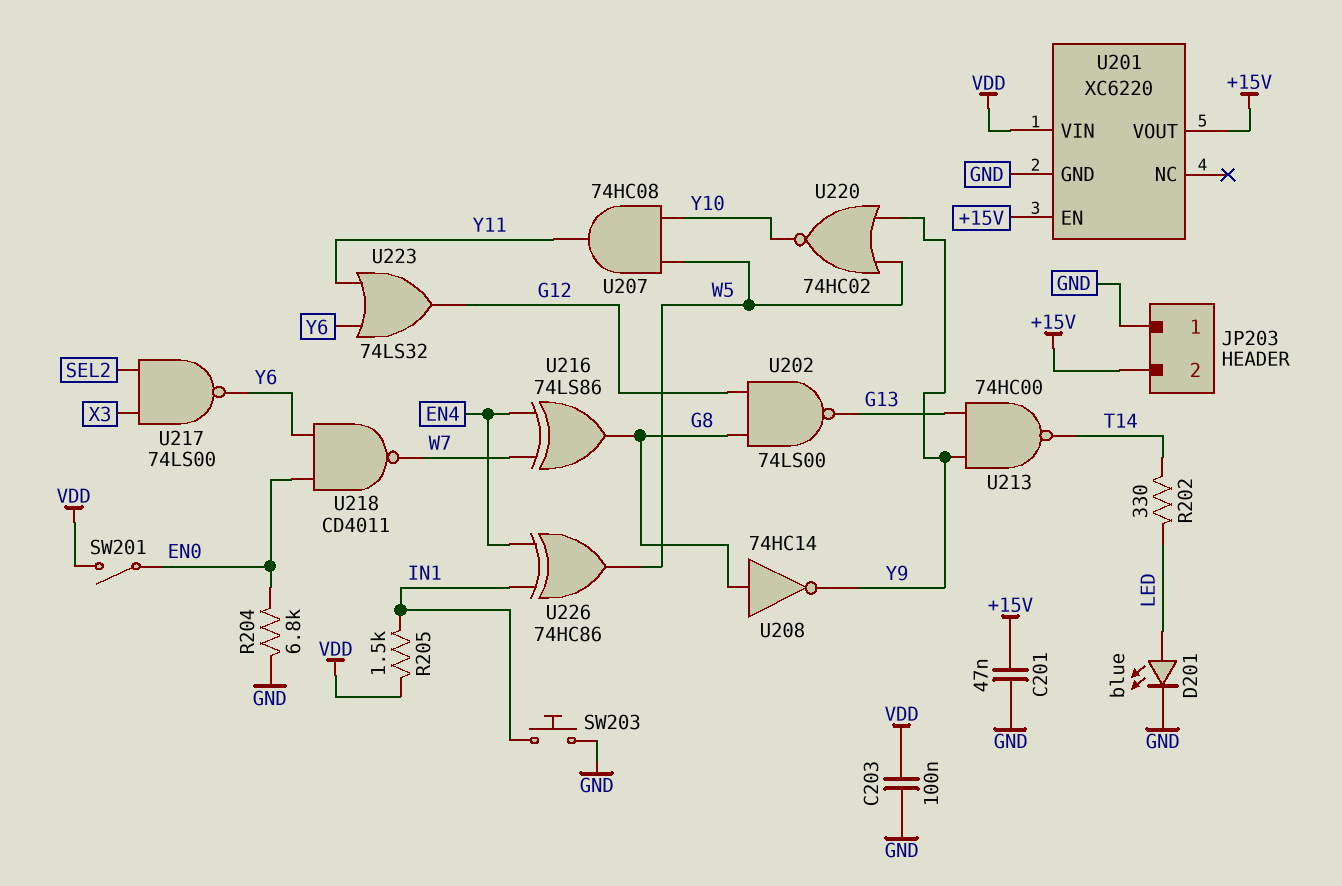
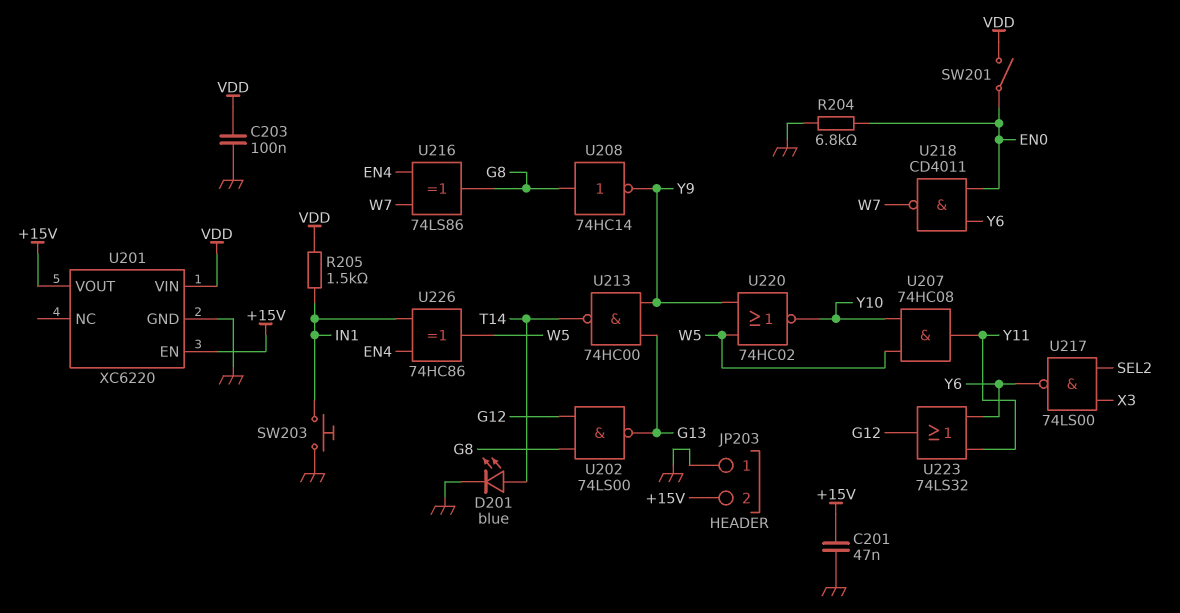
D201: LED blue (A LED, K GND) -> LED blue (A T14, K GND)
R202: 330 (LED, T14) -> none

